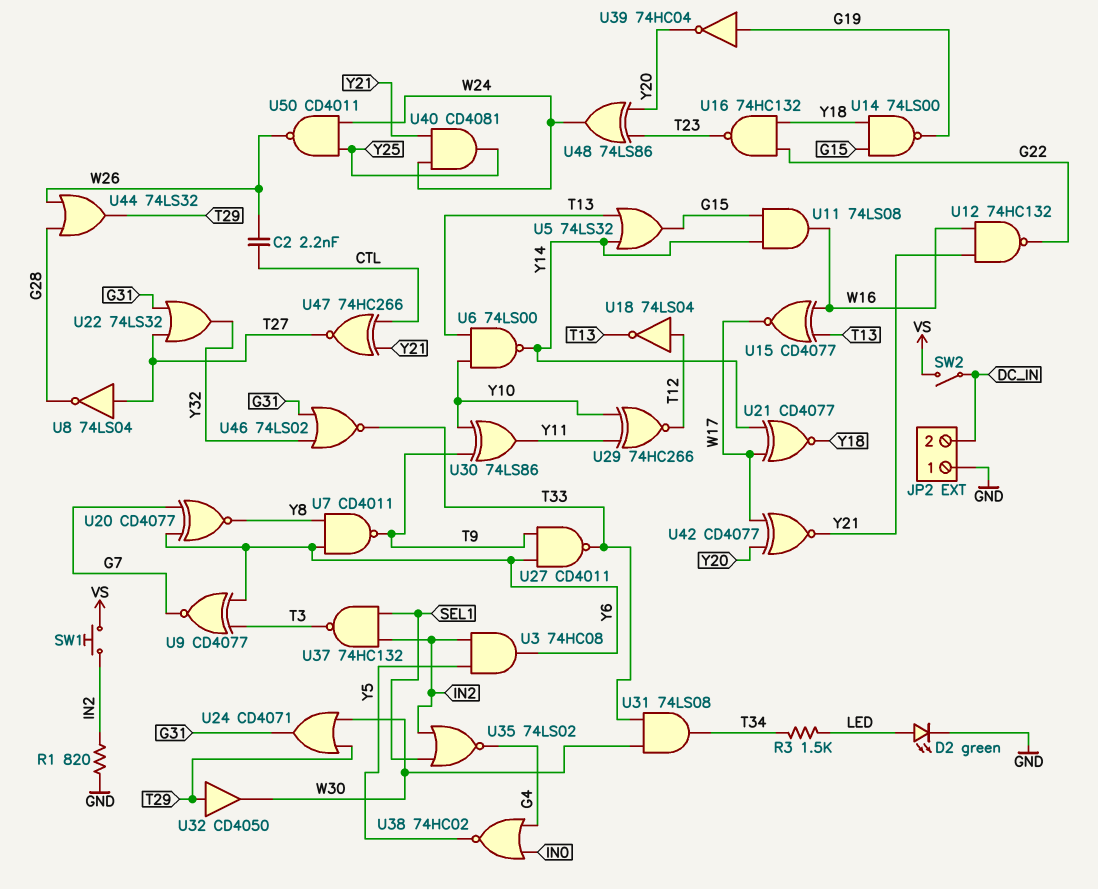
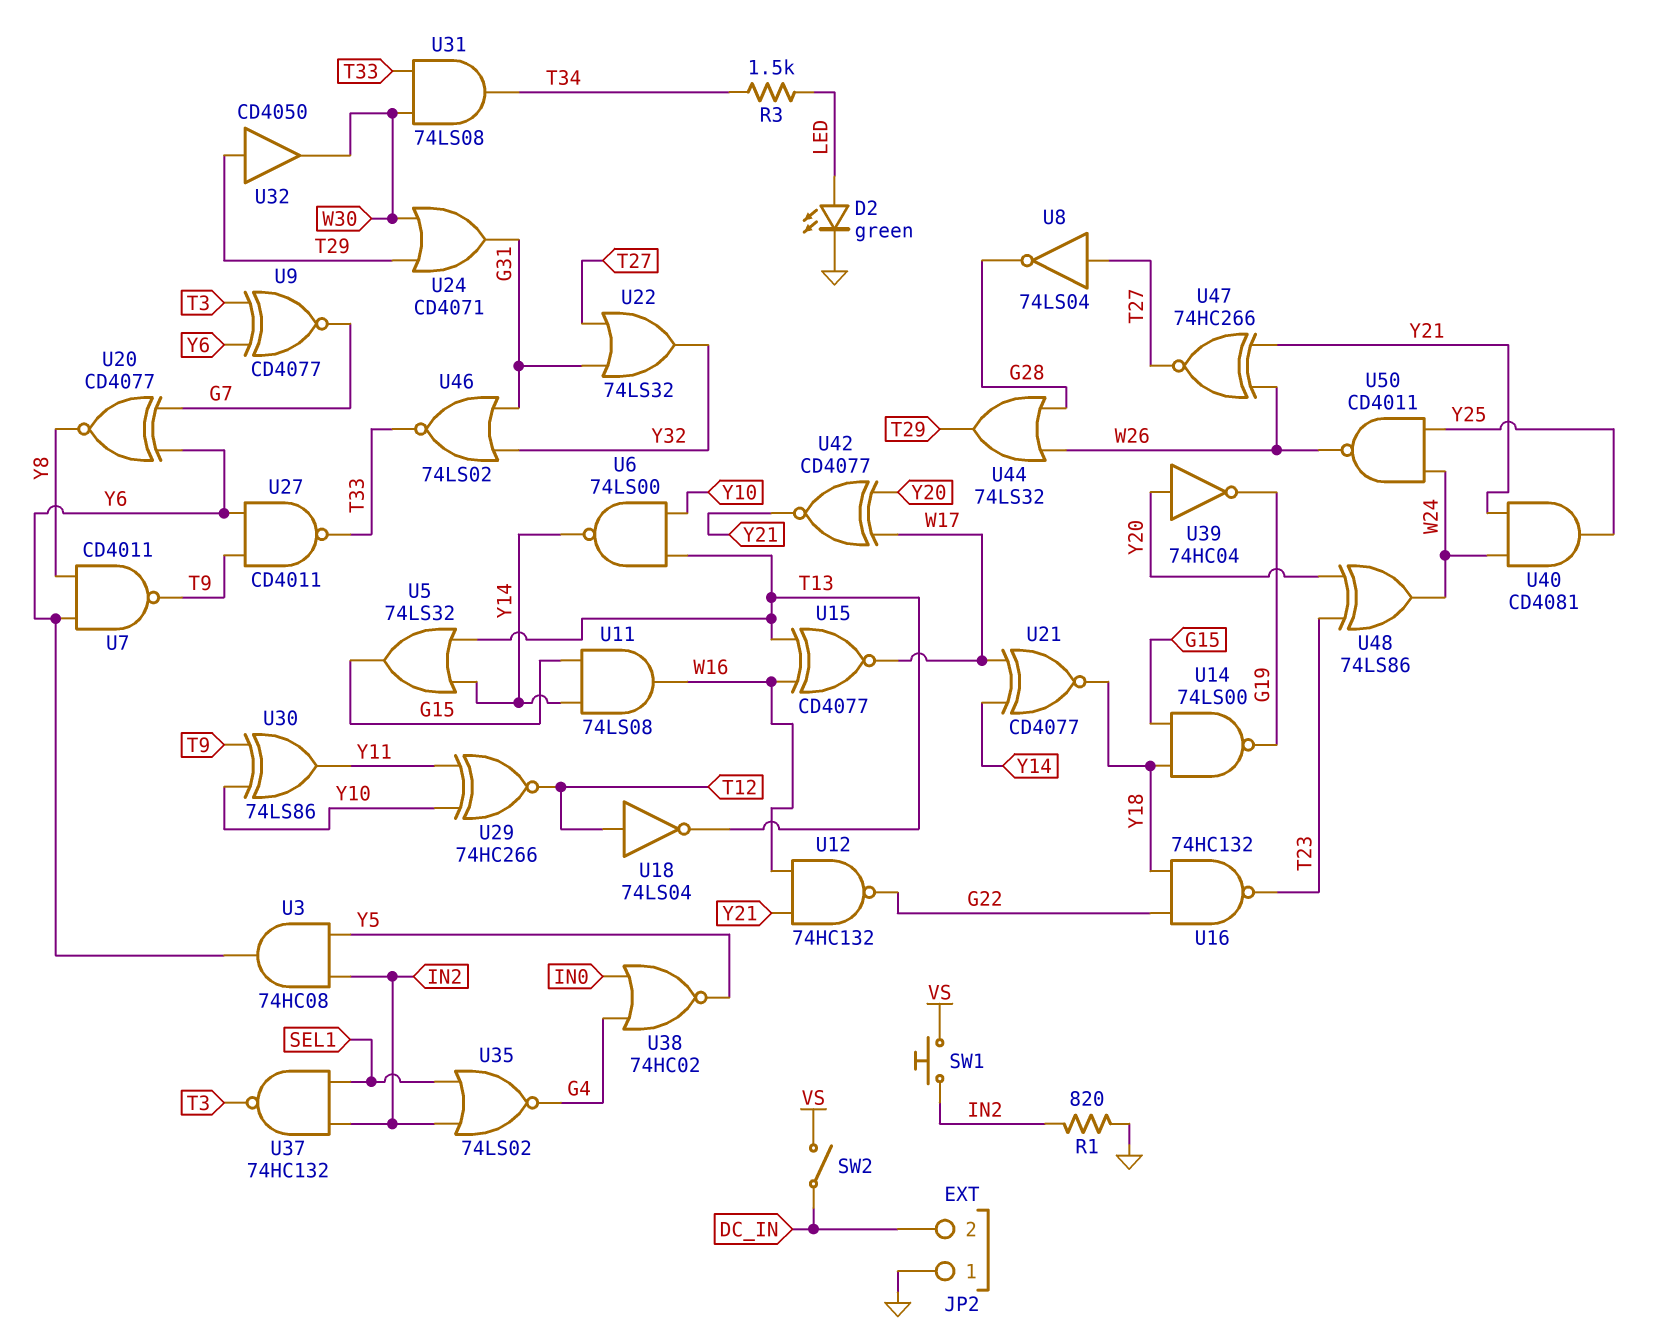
C2: 2.2nF (CTL, W26) -> none
U39: NOT 74HC04 (in G19, out Y20) -> NOT 74HC04 (in Y20, out G19)
U47: XNOR 74HC266 (in CTL, in Y21, out T27) -> XNOR 74HC266 (in W26, in Y21, out T27)

